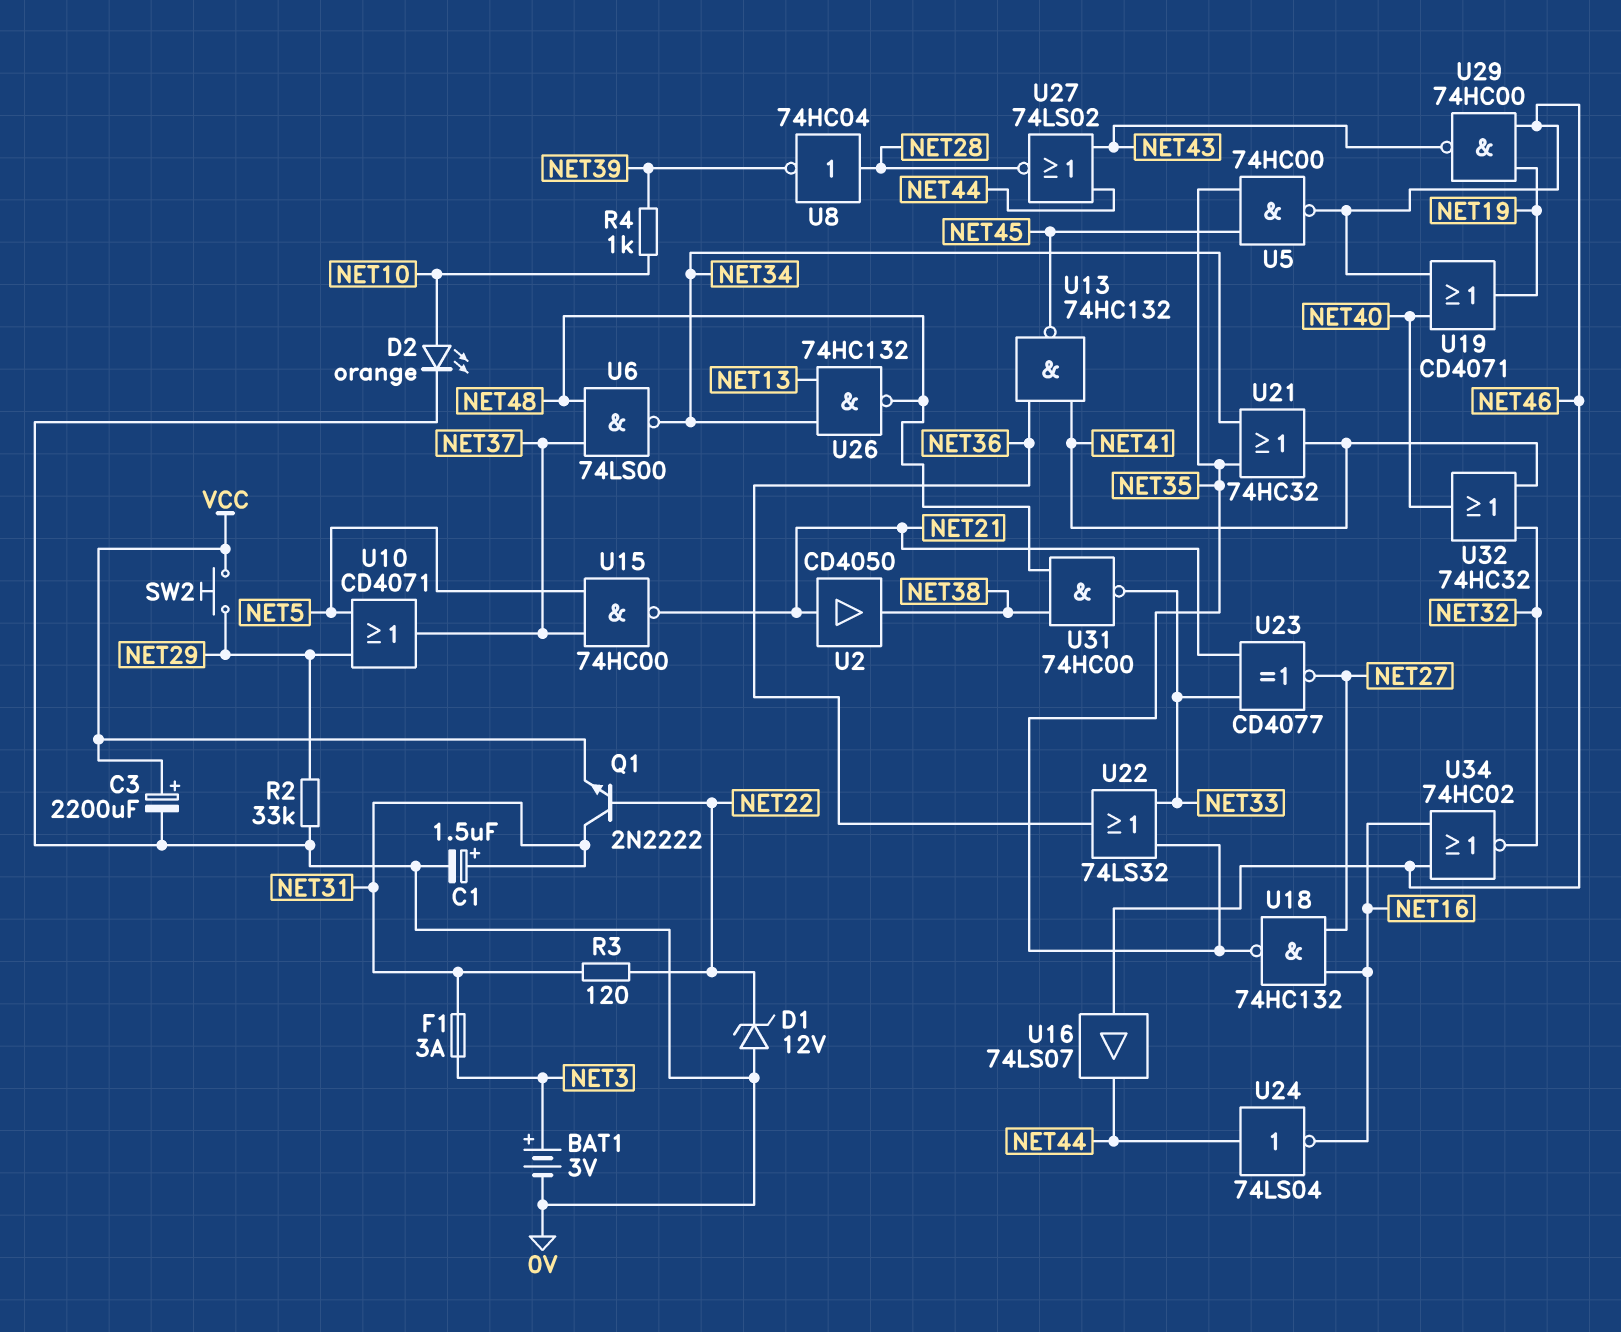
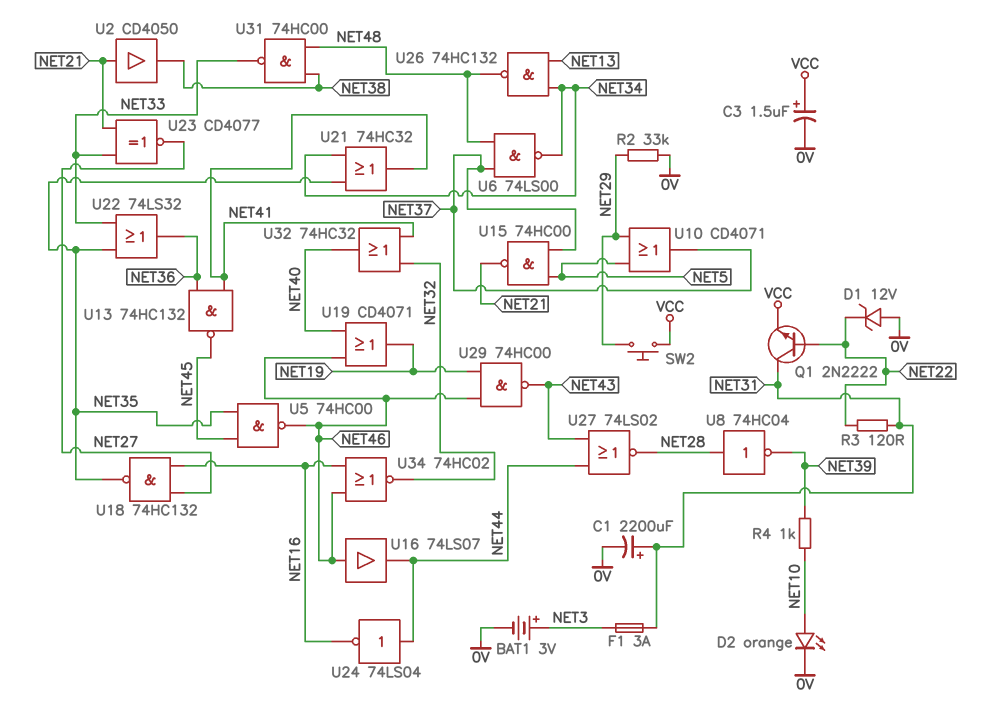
C1: 1.5uF (plus NET31, minus 0V) -> 2200uF (plus NET31, minus 0V)
C3: 2200uF (plus VCC, minus 0V) -> 1.5uF (plus VCC, minus 0V)

